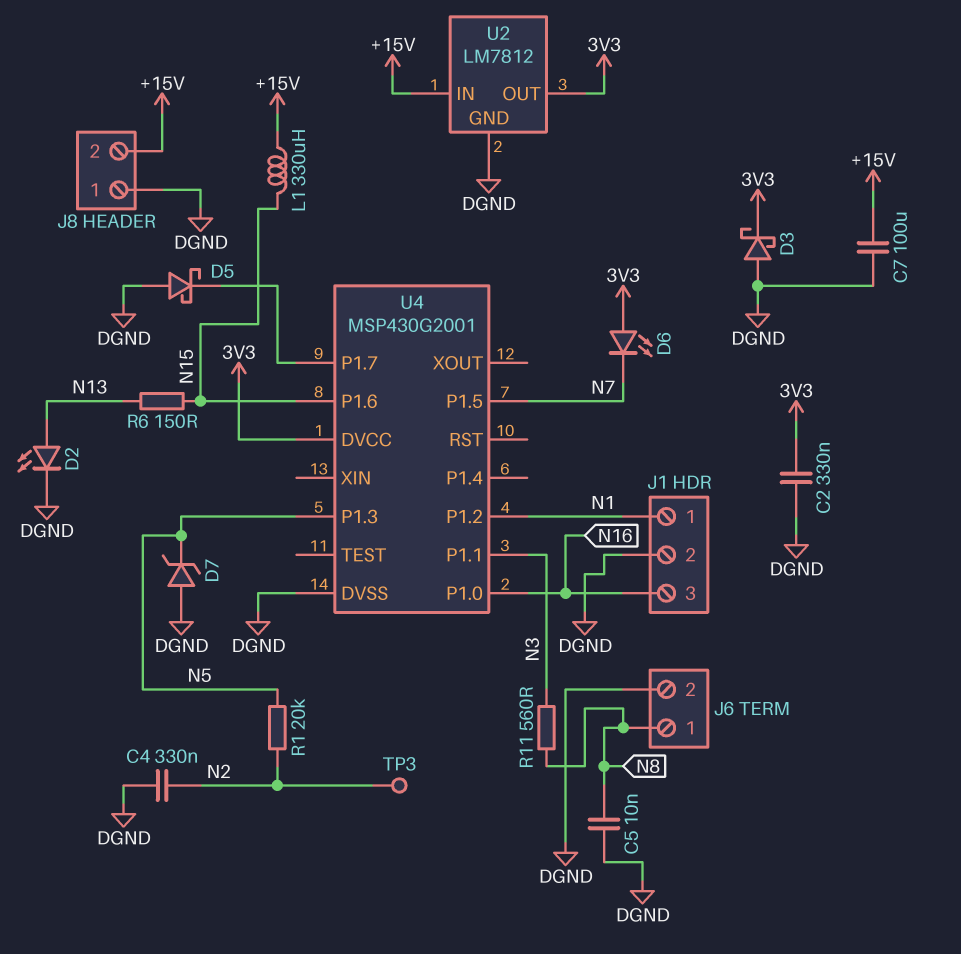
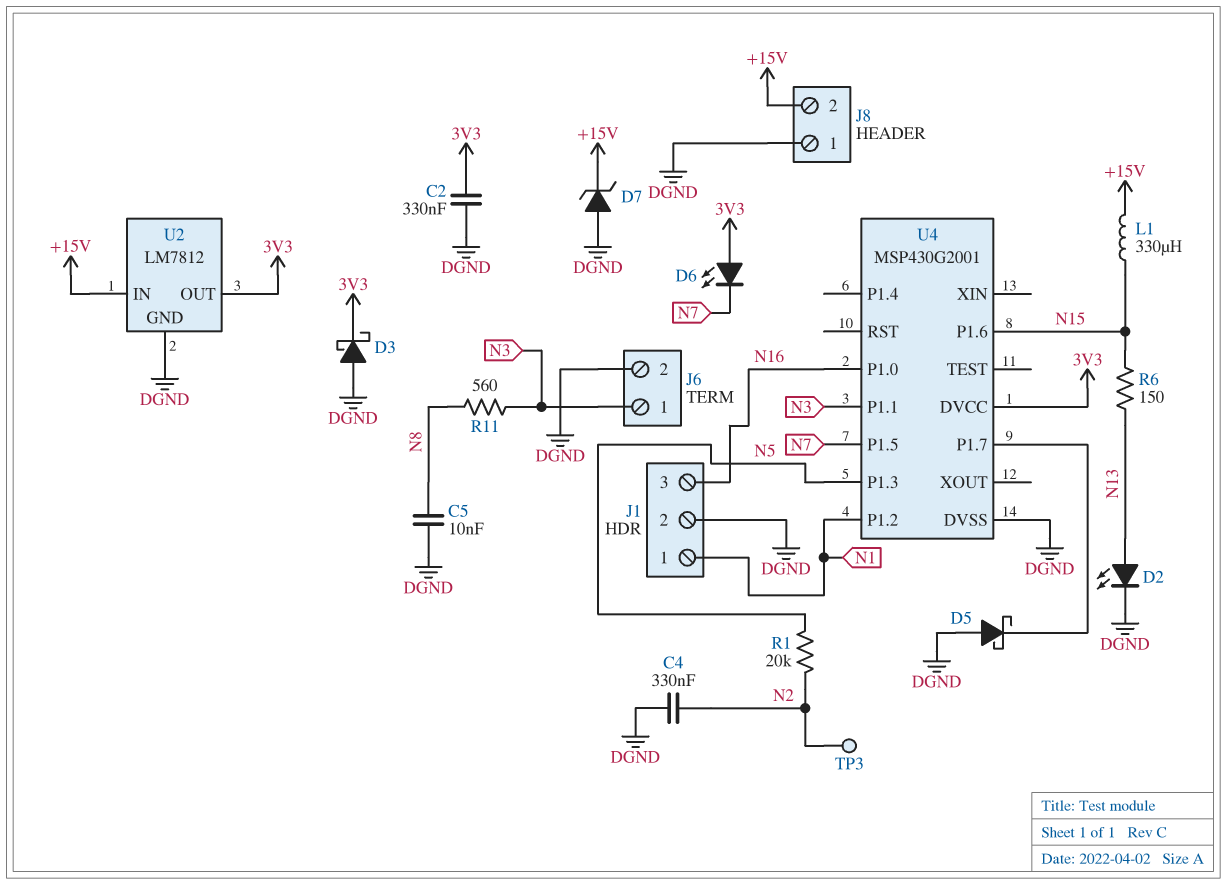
C7: 100uF (+15V, DGND) -> none
D7: zener (A DGND, K N5) -> zener (A DGND, K +15V)
J6 pin 1: N8 -> N3

